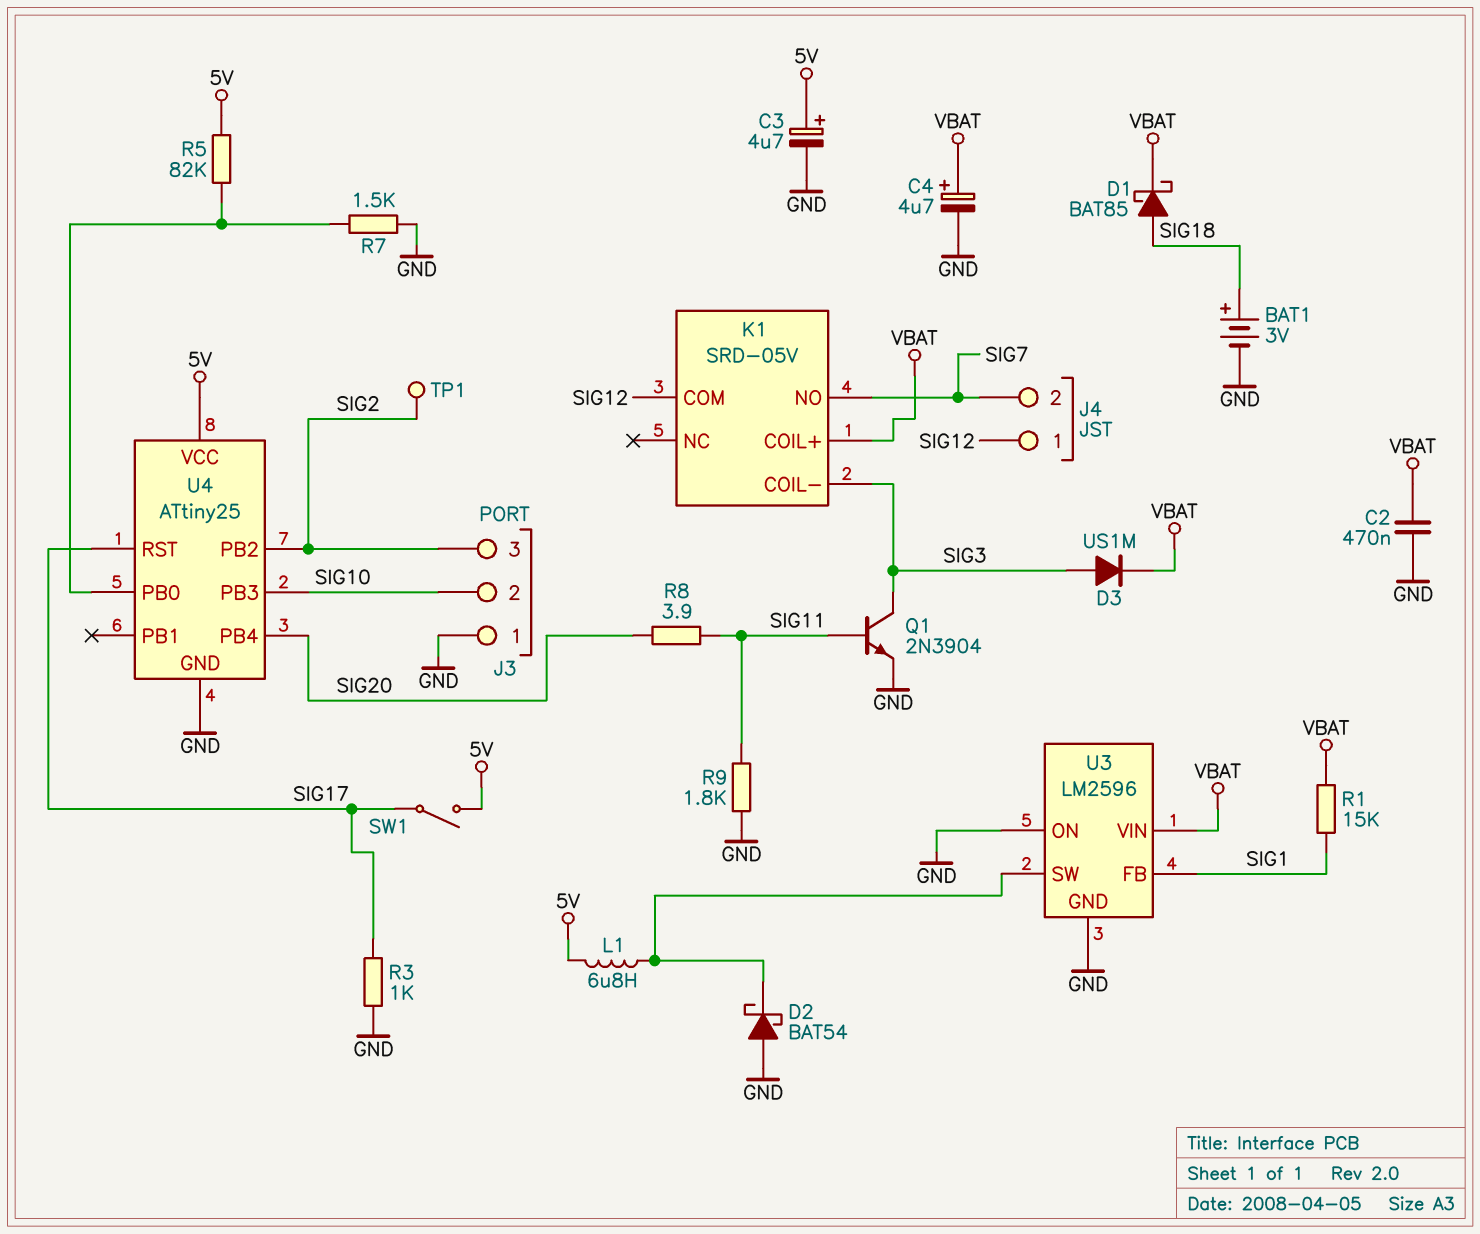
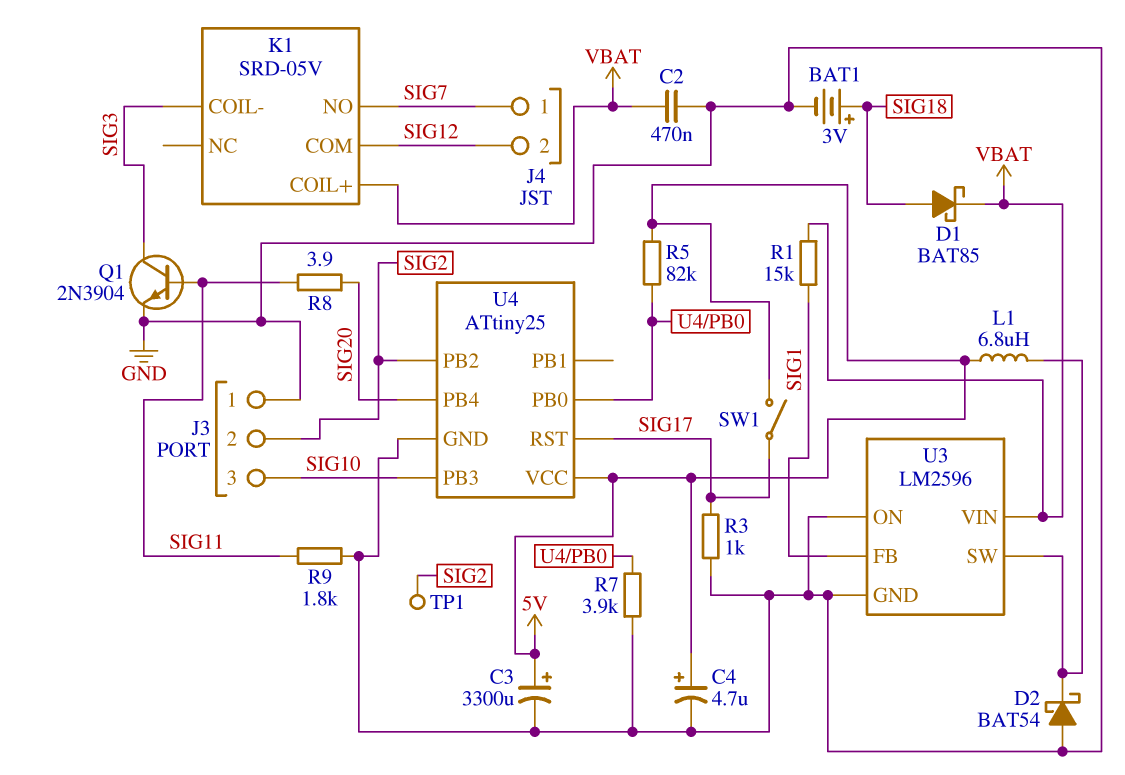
C3: 4.7uF (plus 5V, minus GND) -> 3300uF (plus 5V, minus GND)
C4: 4.7uF (plus VBAT, minus GND) -> 4.7uF (plus 5V, minus GND)
D3: diode US1M (A SIG3, K VBAT) -> none
J3 pin 2: SIG10 -> SIG2
J3 pin 3: SIG2 -> SIG10
J4 pin 1: SIG12 -> SIG7
J4 pin 2: SIG7 -> SIG12
R7: 1.5k (GND, U4/PB0) -> 3.9k (GND, U4/PB0)

